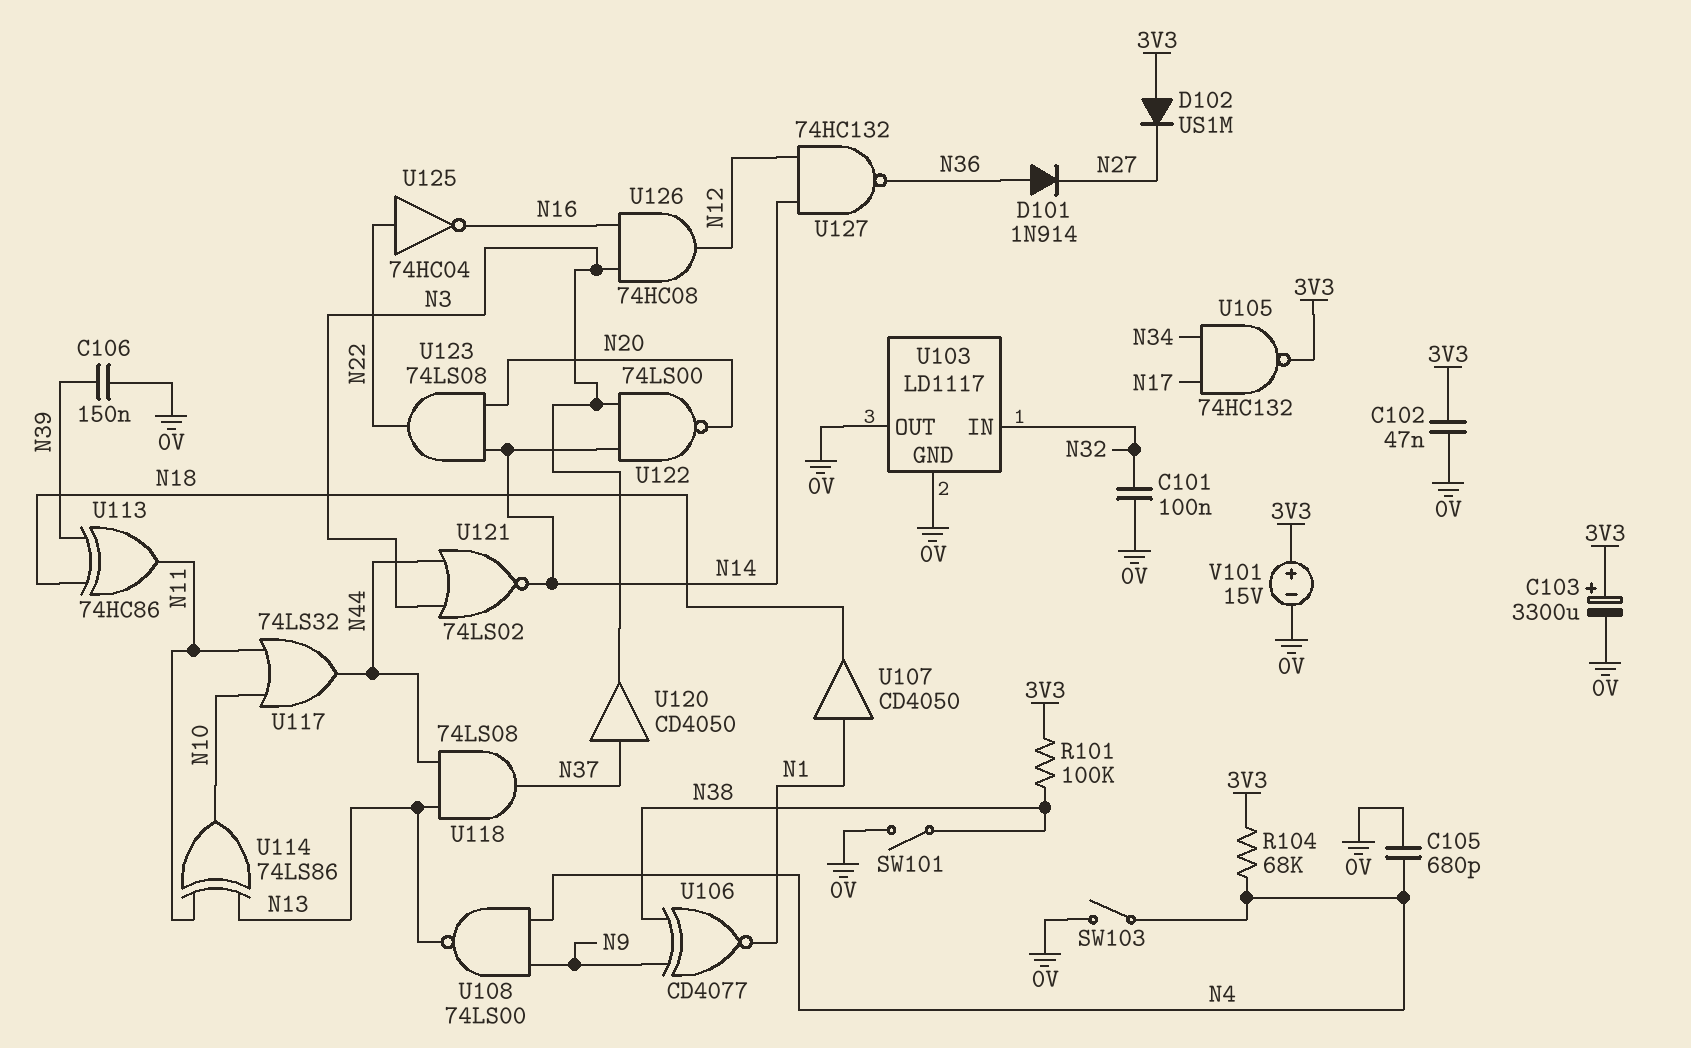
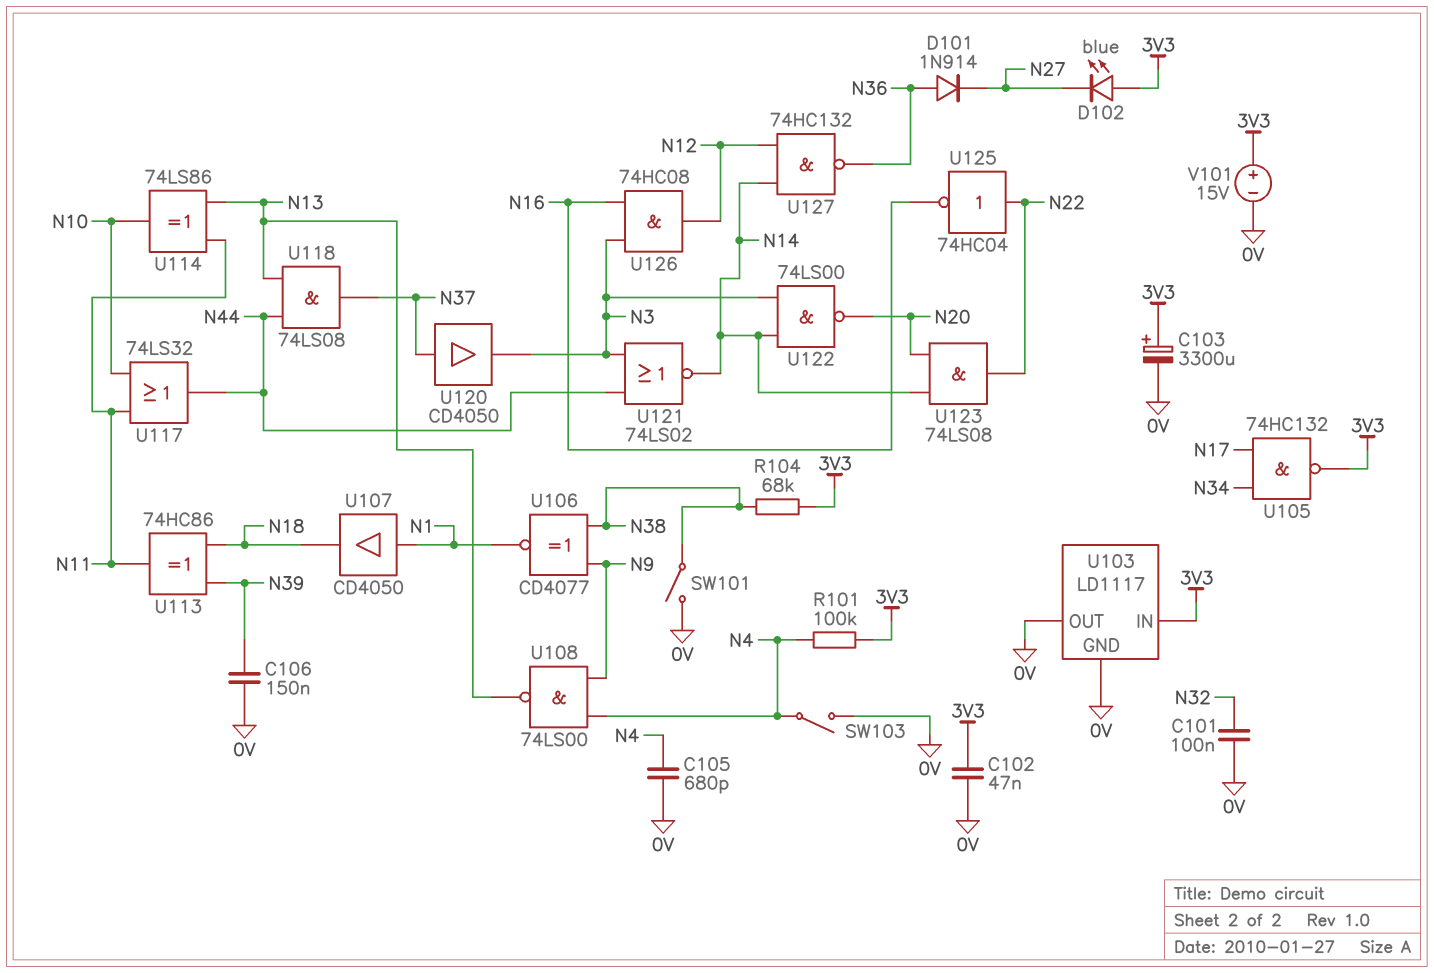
D102: diode US1M (A 3V3, K N27) -> LED blue (A 3V3, K N27)
R101: 100k (3V3, N38) -> 100k (3V3, N4)
R104: 68k (3V3, N4) -> 68k (3V3, N38)
U103 pin IN: N32 -> 3V3

